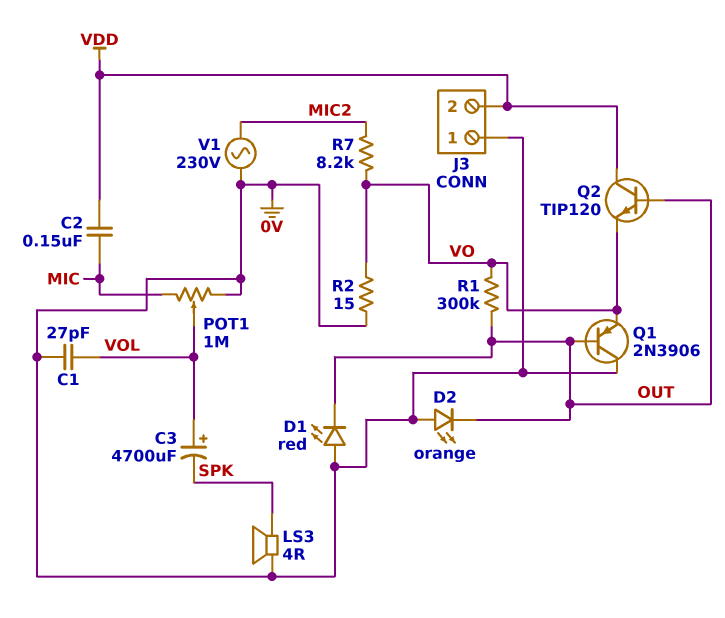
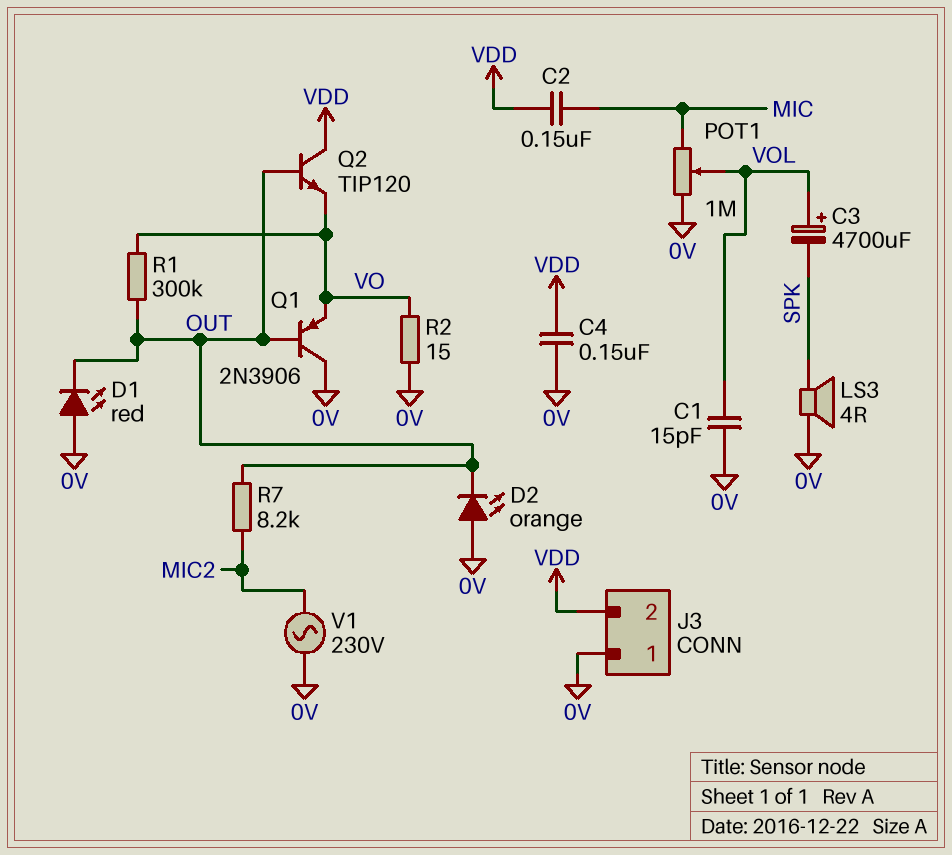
C1: 27pF (0V, VOL) -> 15pF (0V, VOL)
C4: none -> 150nF (0V, VDD)
R7: 8.2k (MIC2, VO) -> 8.2k (MIC2, OUT)

